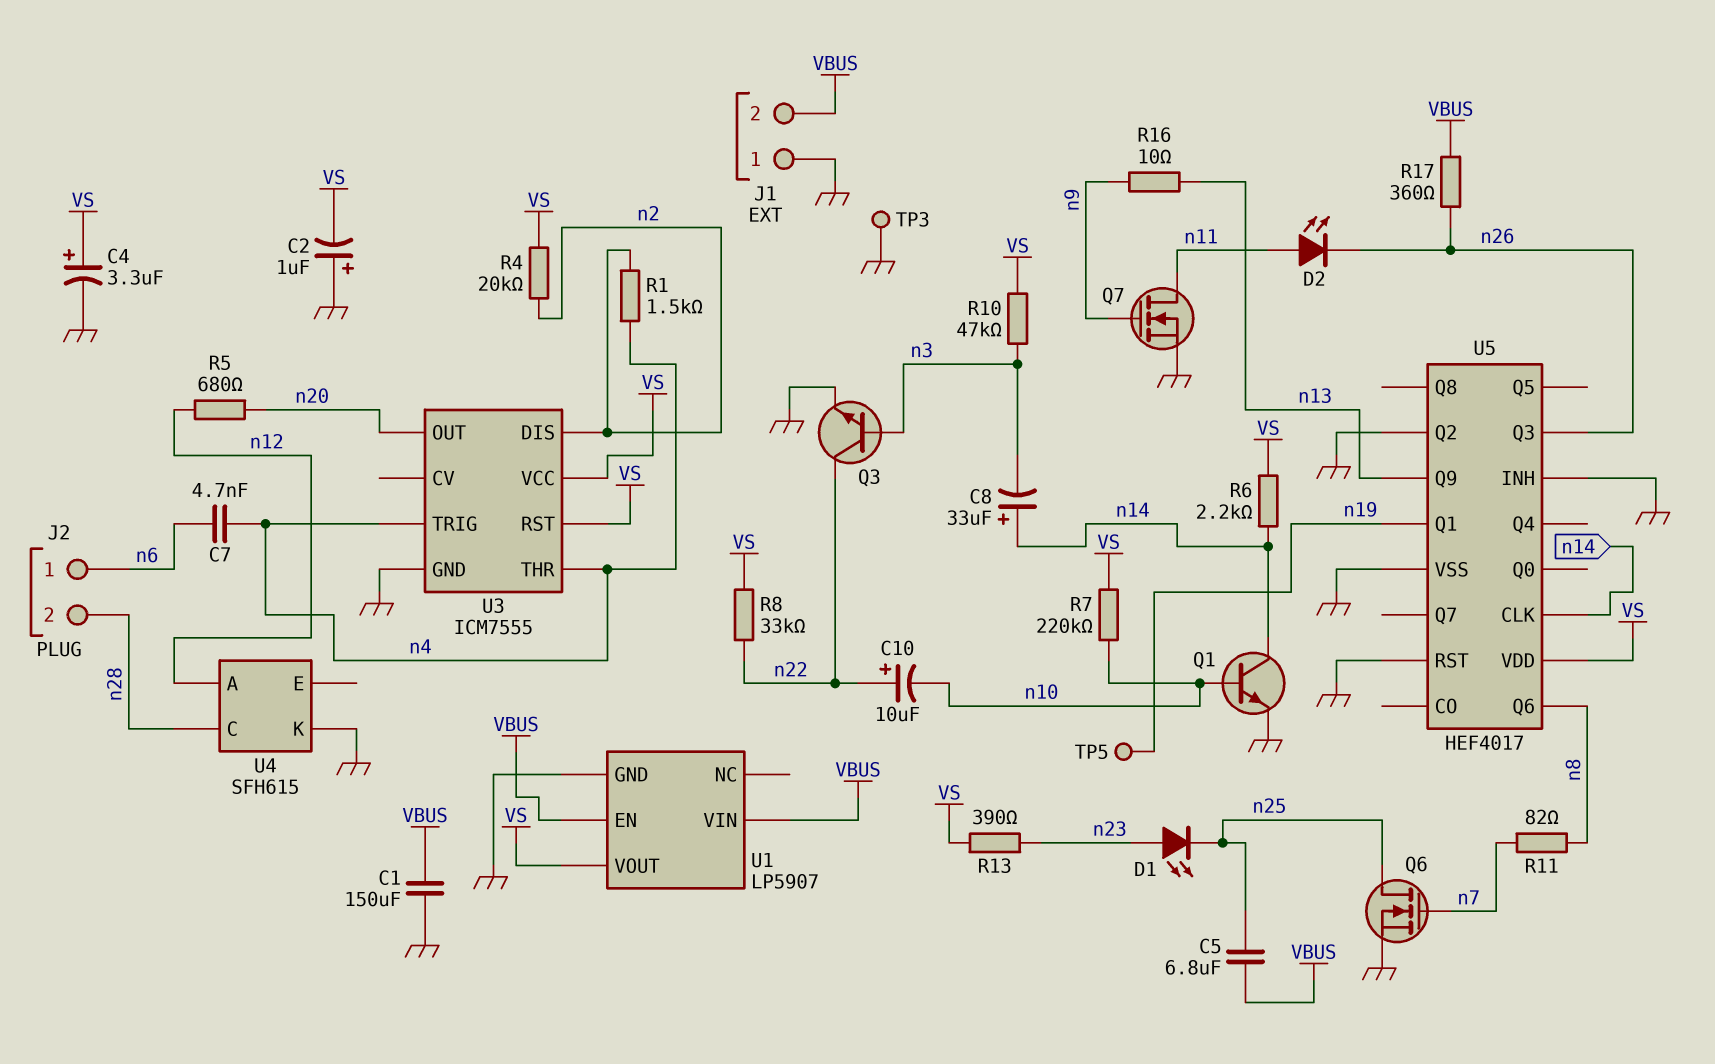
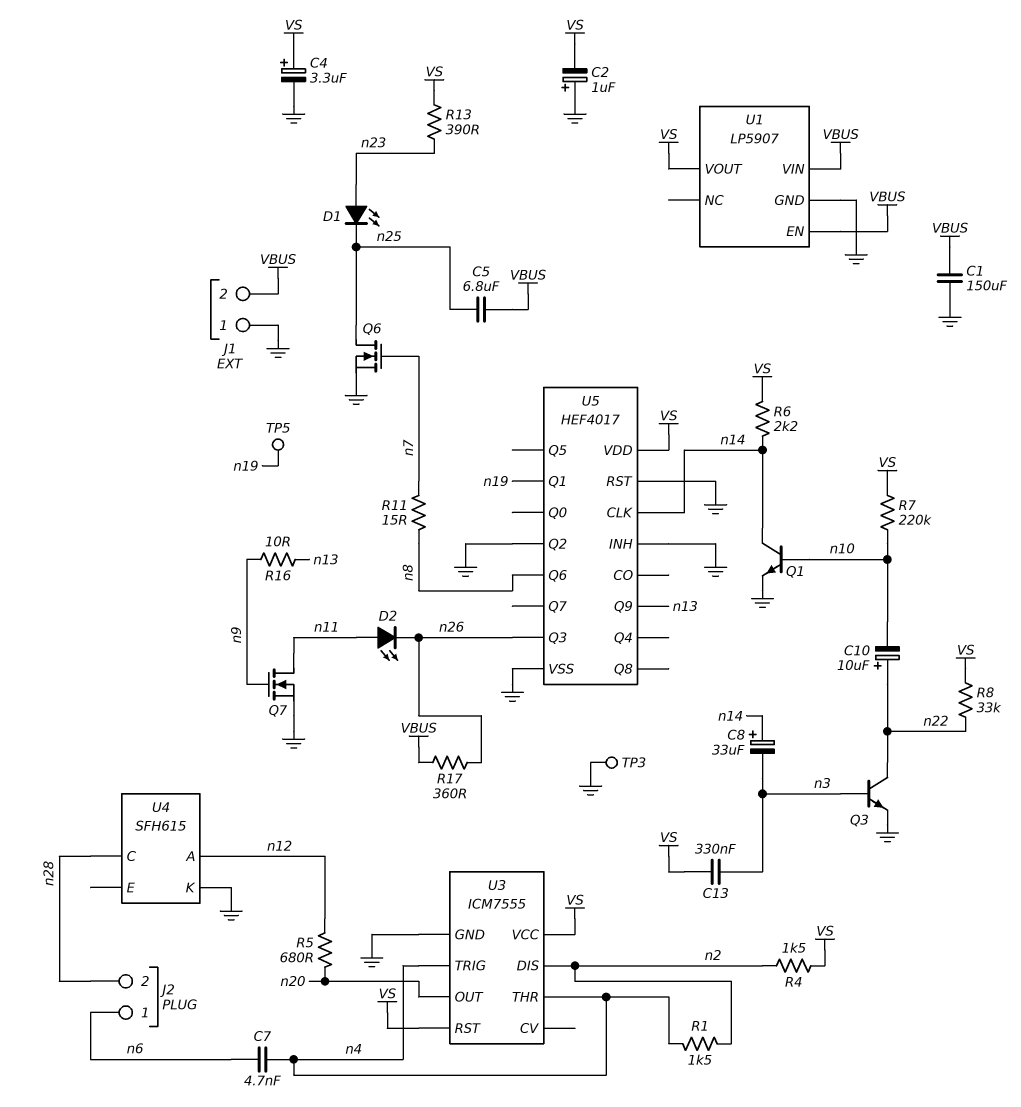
C13: none -> 330nF (VS, n3)
R4: 20k (VS, n2) -> 1.5k (VS, n2)
R10: 47k (VS, n3) -> none
R11: 82 (n7, n8) -> 15 (n7, n8)

